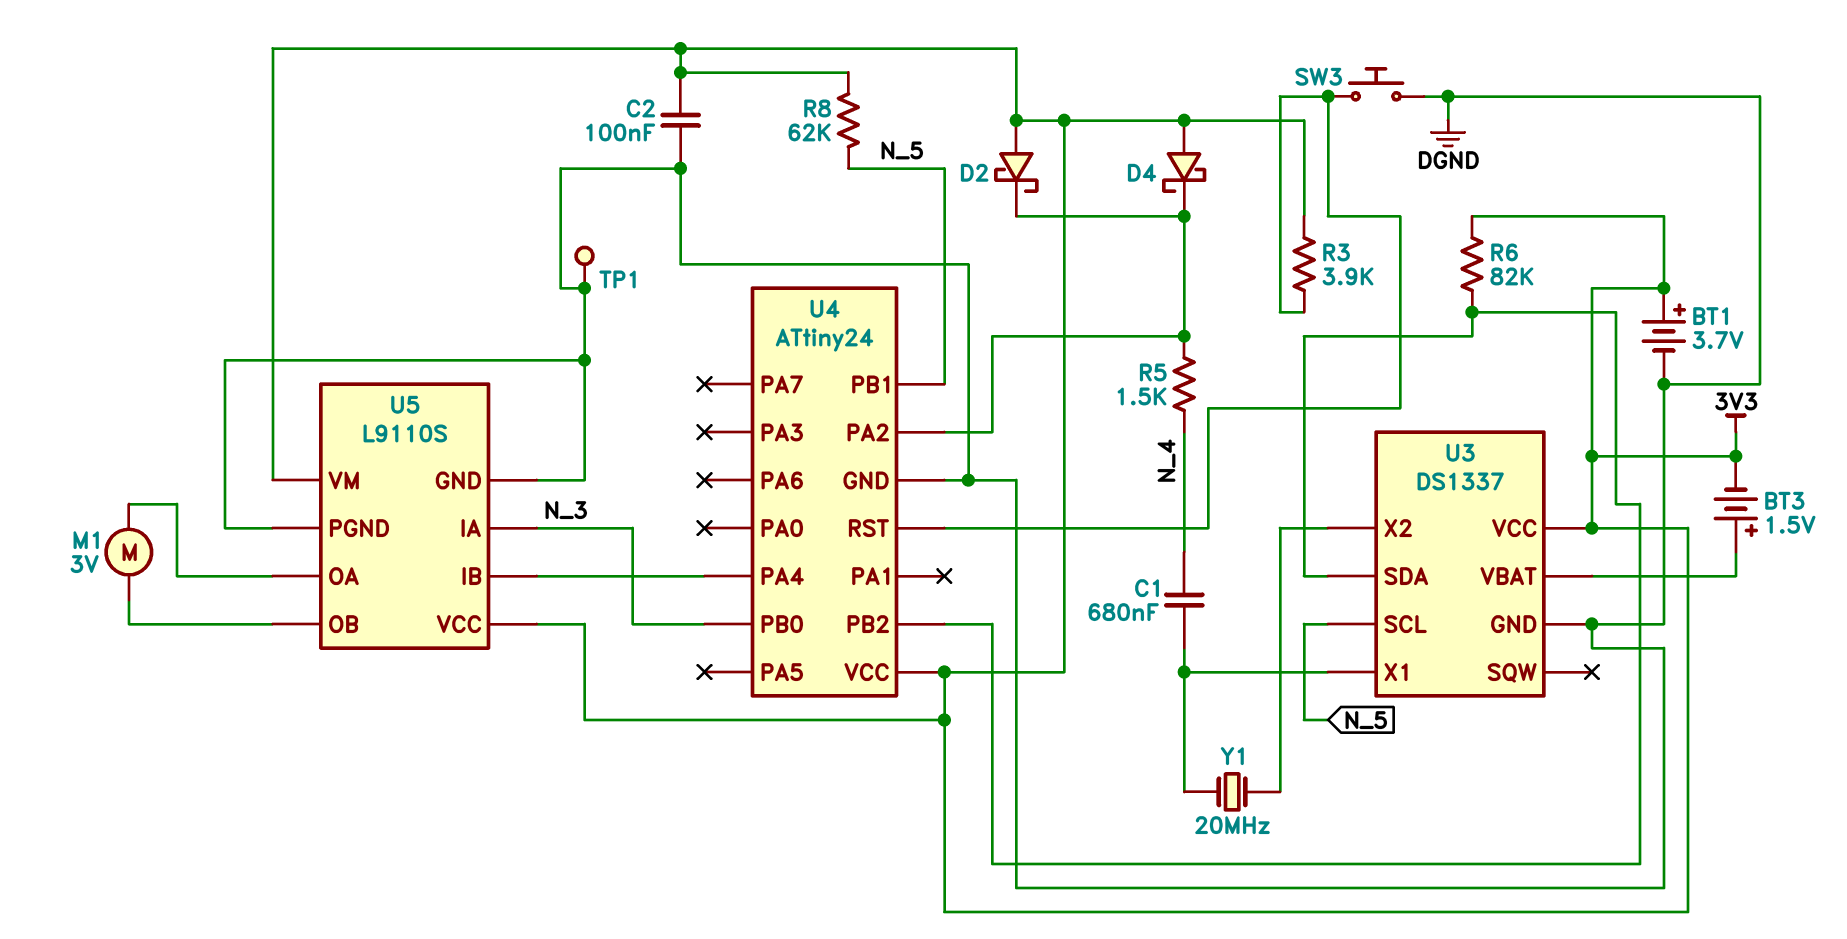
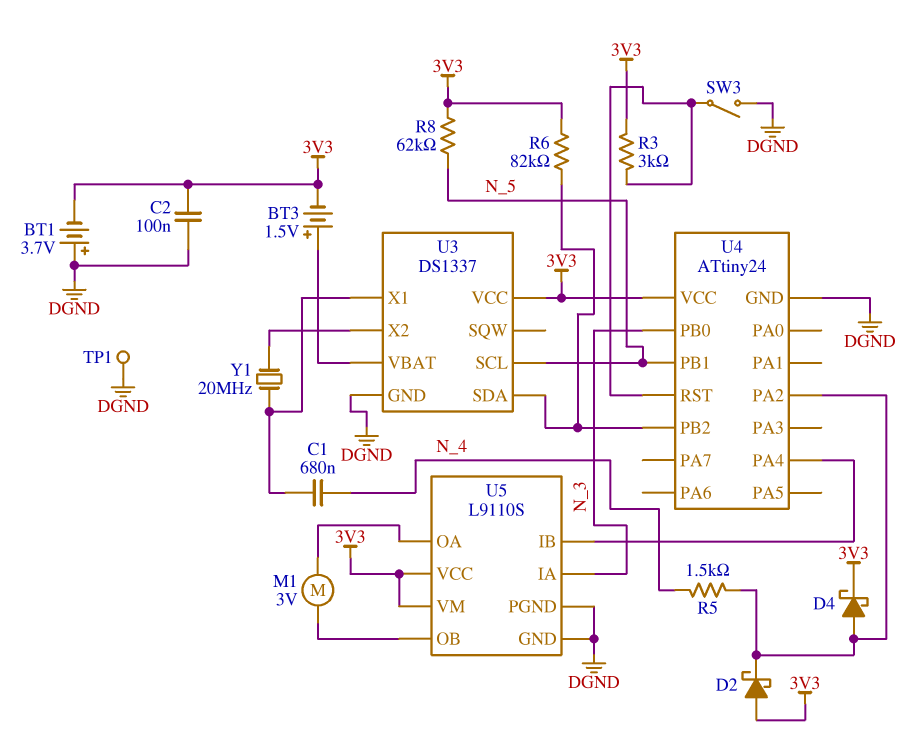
BT1: 3.7V (plus 3V3, minus DGND) -> 3.7V (plus DGND, minus 3V3)
D4: schottky (A 3V3, K U4/PA2) -> schottky (A U4/PA2, K 3V3)
R3: 3.9k (3V3, U4/RST) -> 3k (3V3, U4/RST)
SW3: button (DGND, U4/RST) -> switch (DGND, U4/RST)

